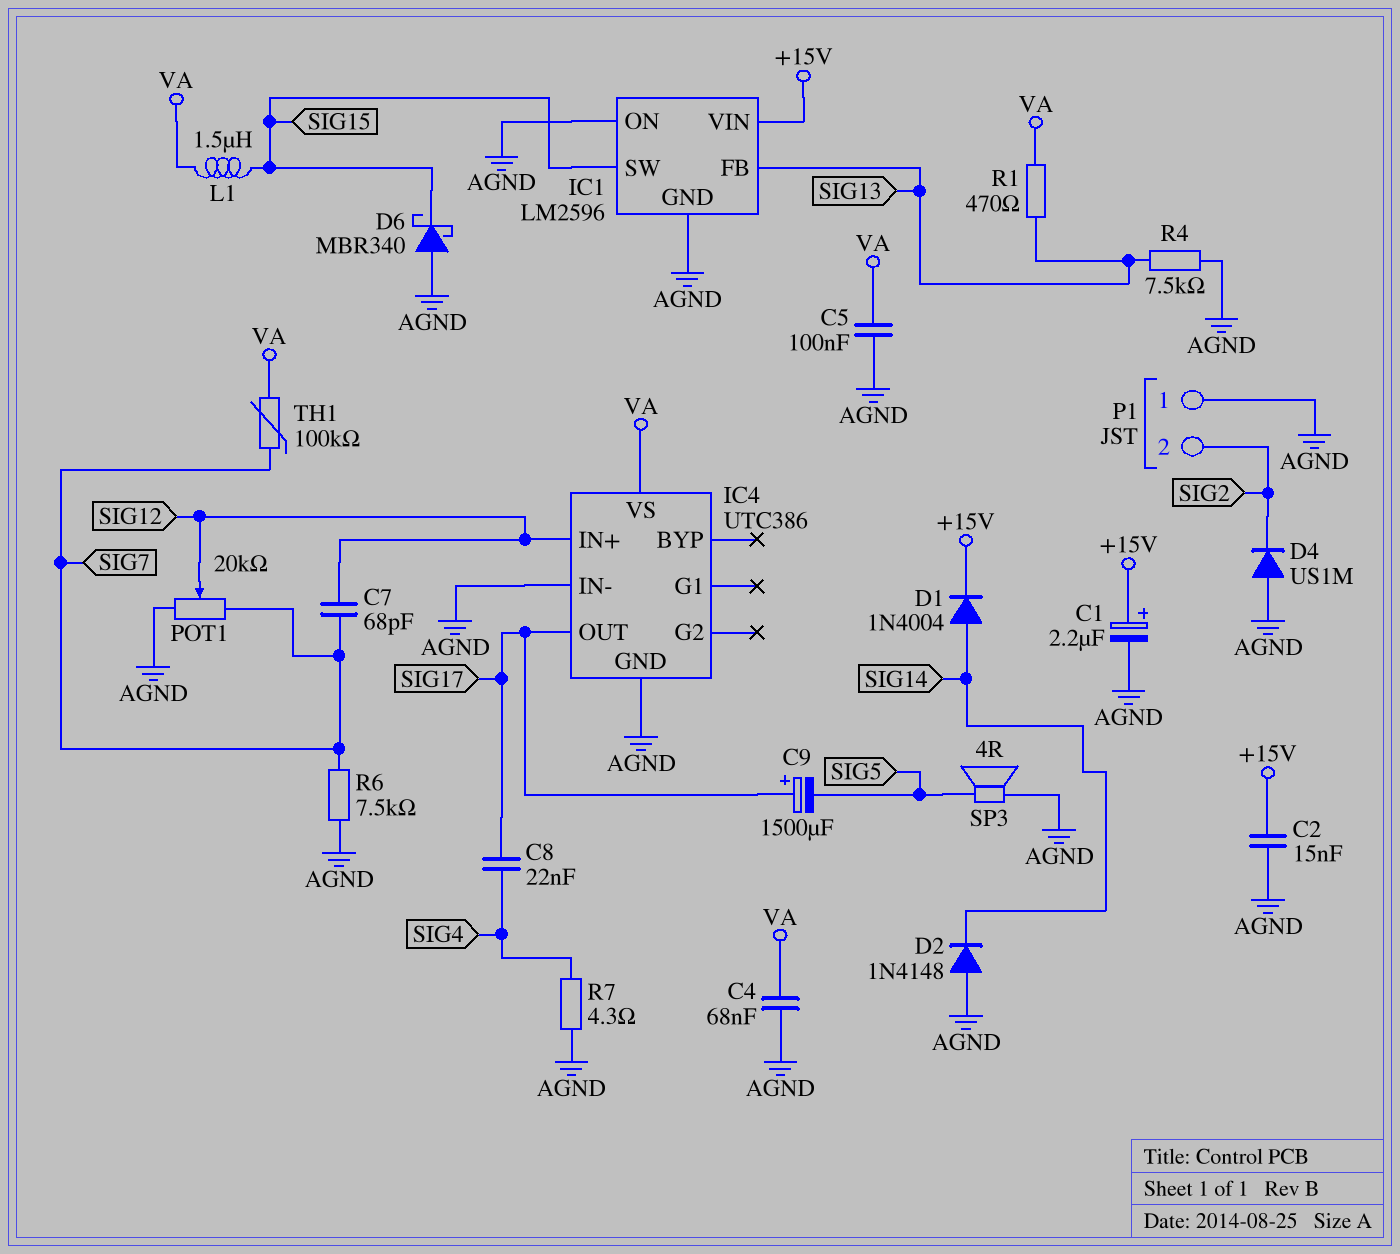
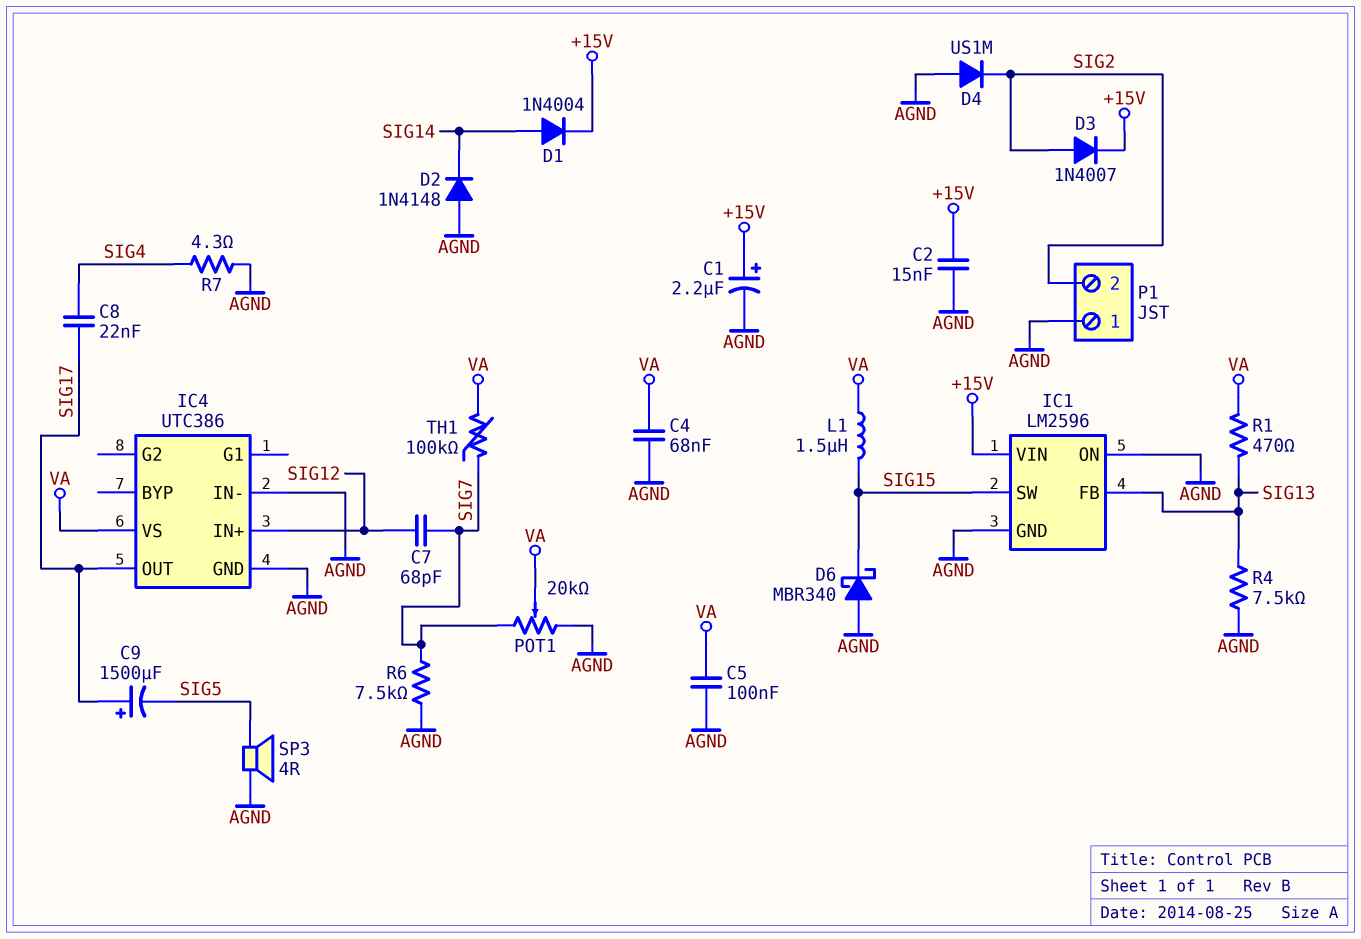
D3: none -> diode 1N4007 (A SIG2, K +15V)
POT1: 20k (AGND, SIG7, wiper SIG12) -> 20k (AGND, SIG7, wiper VA)

